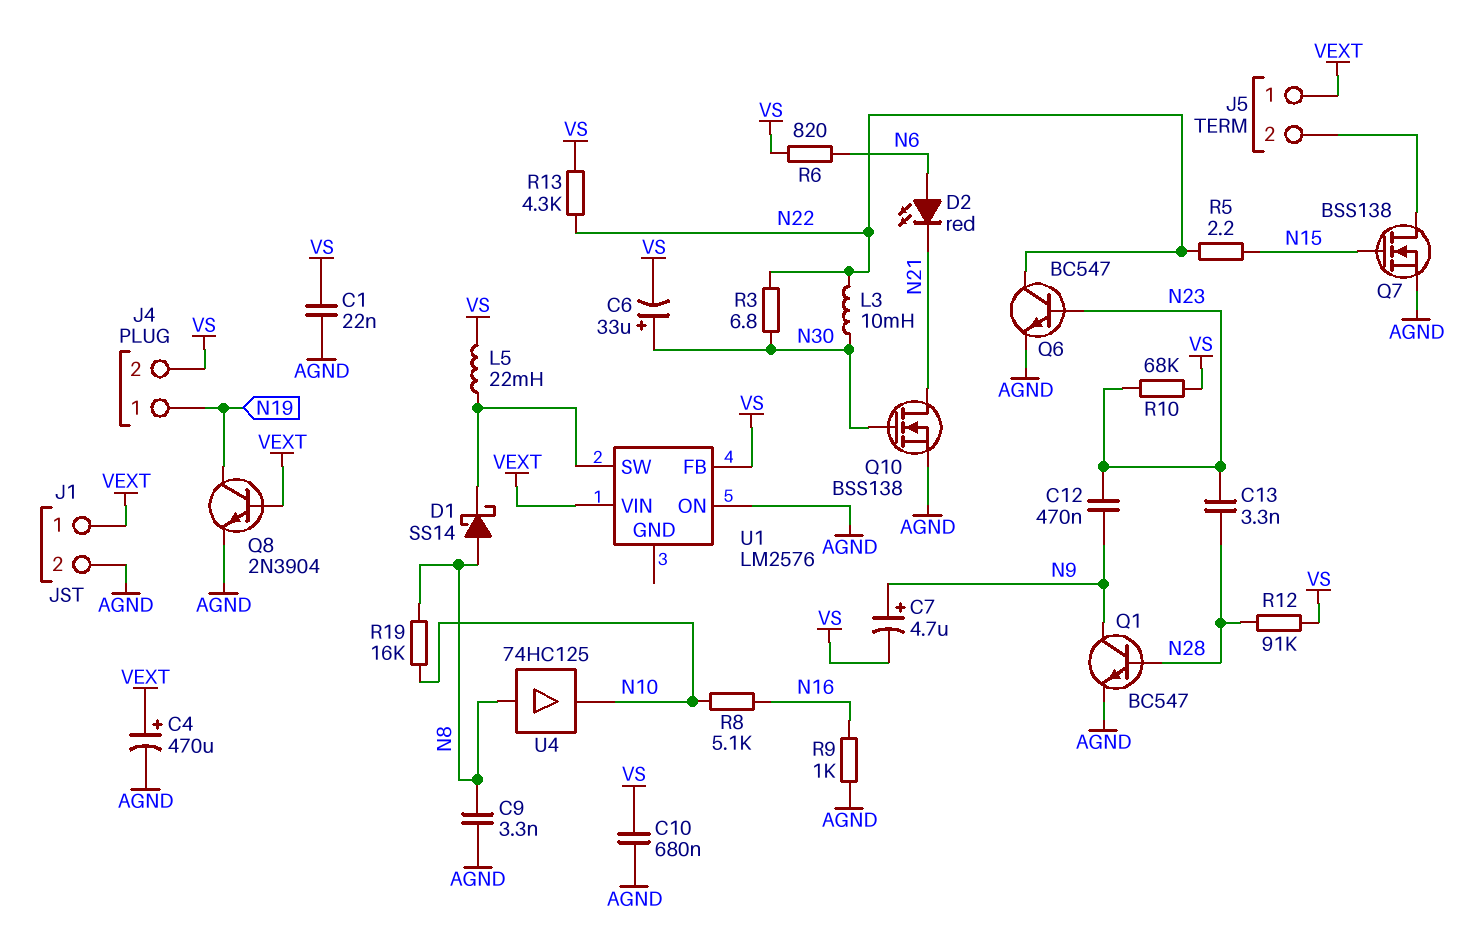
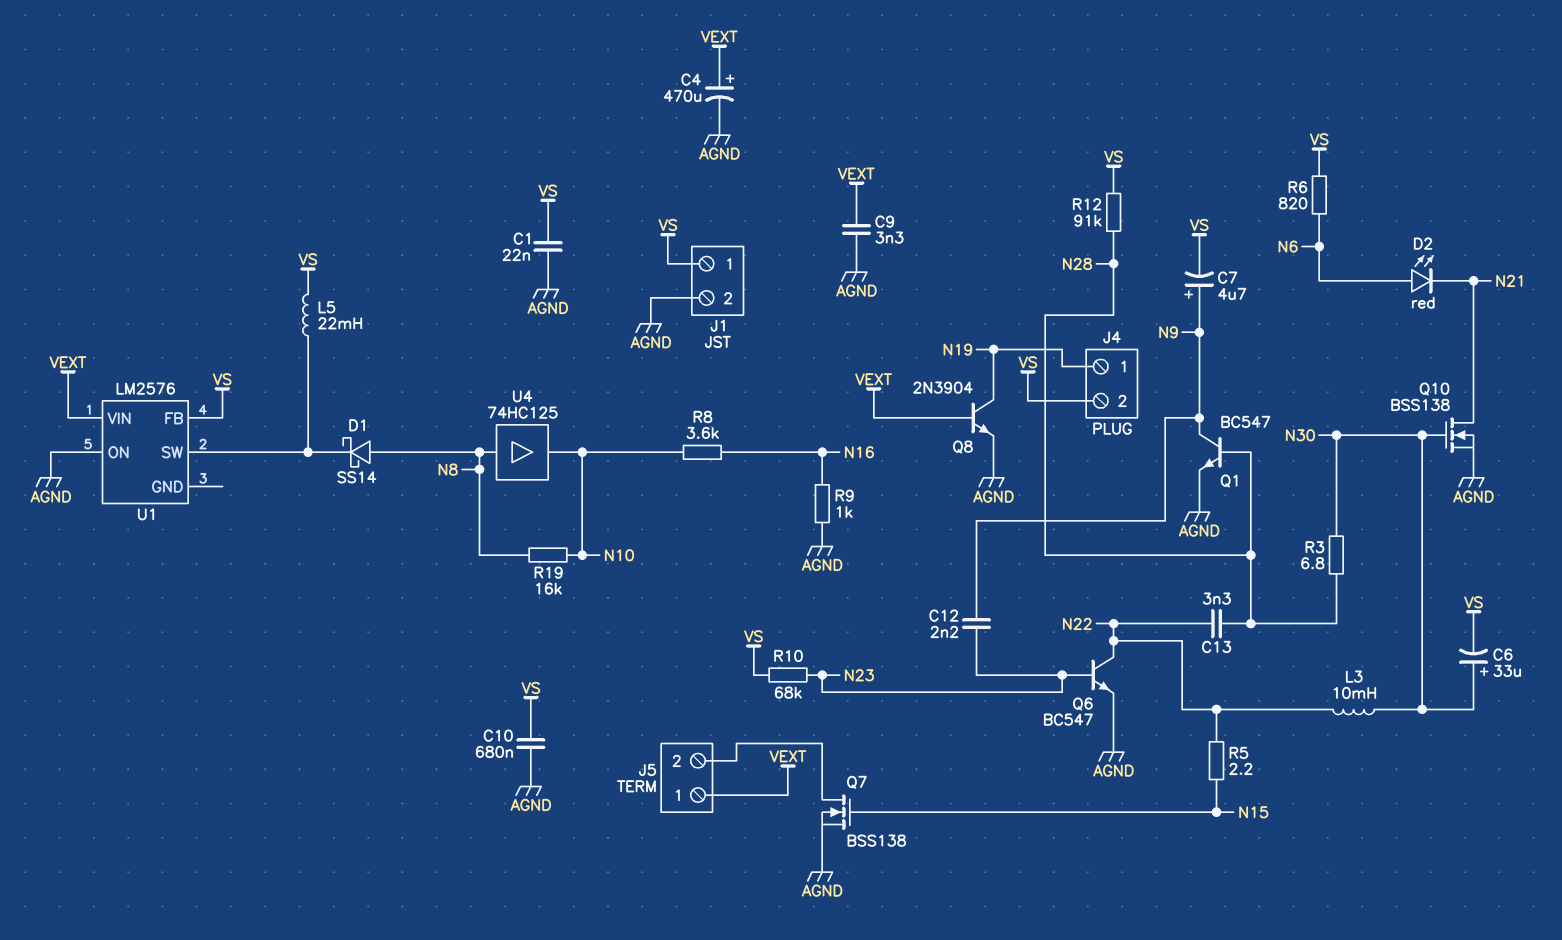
C9: 3.3nF (AGND, N8) -> 3.3nF (AGND, VEXT)
C12: 470nF (N9, N23) -> 2.2nF (N9, N23)
C13: 3.3nF (N23, N28) -> 3.3nF (N22, N28)
J1 pin 1: VEXT -> VS
R3: 6.8 (N22, N30) -> 6.8 (N28, N30)
R8: 5.1k (N10, N16) -> 3.6k (N10, N16)
R13: 4.3k (N22, VS) -> none

